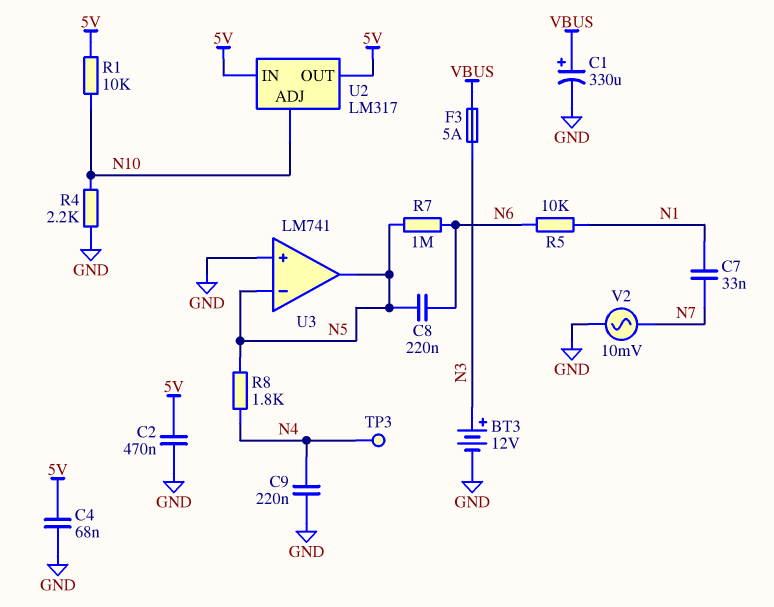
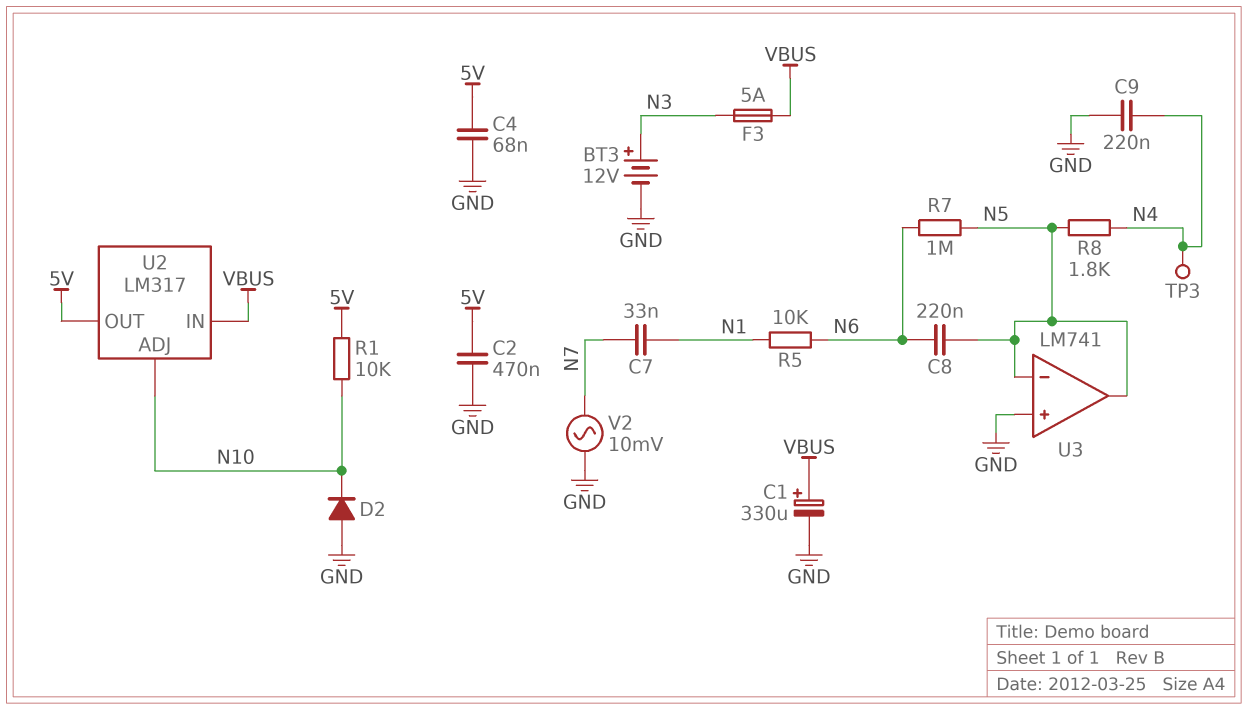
D2: none -> diode (A GND, K N10)
R4: 2.2k (GND, N10) -> none
U2 pin IN: 5V -> VBUS

